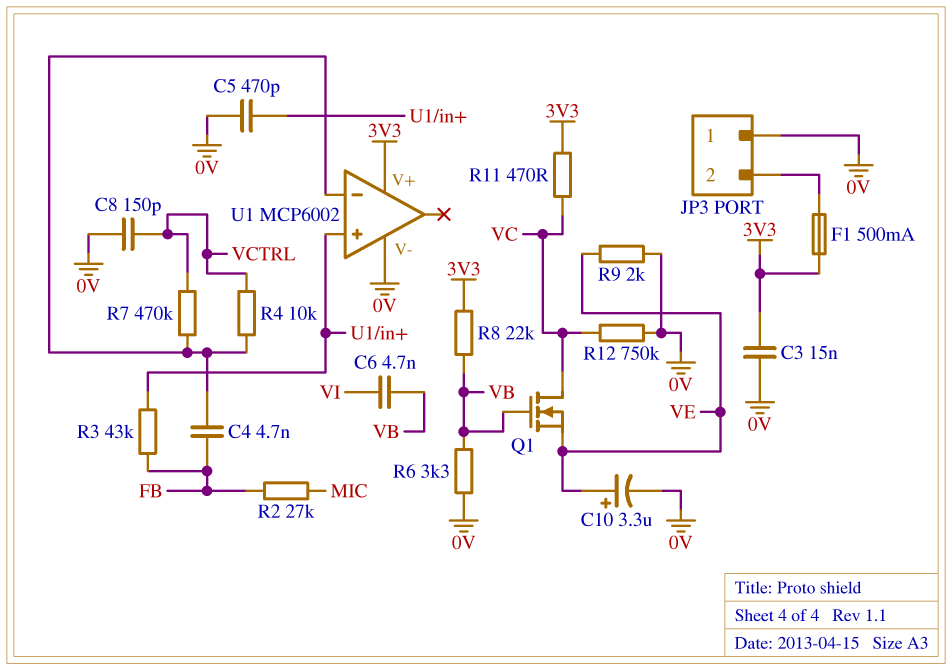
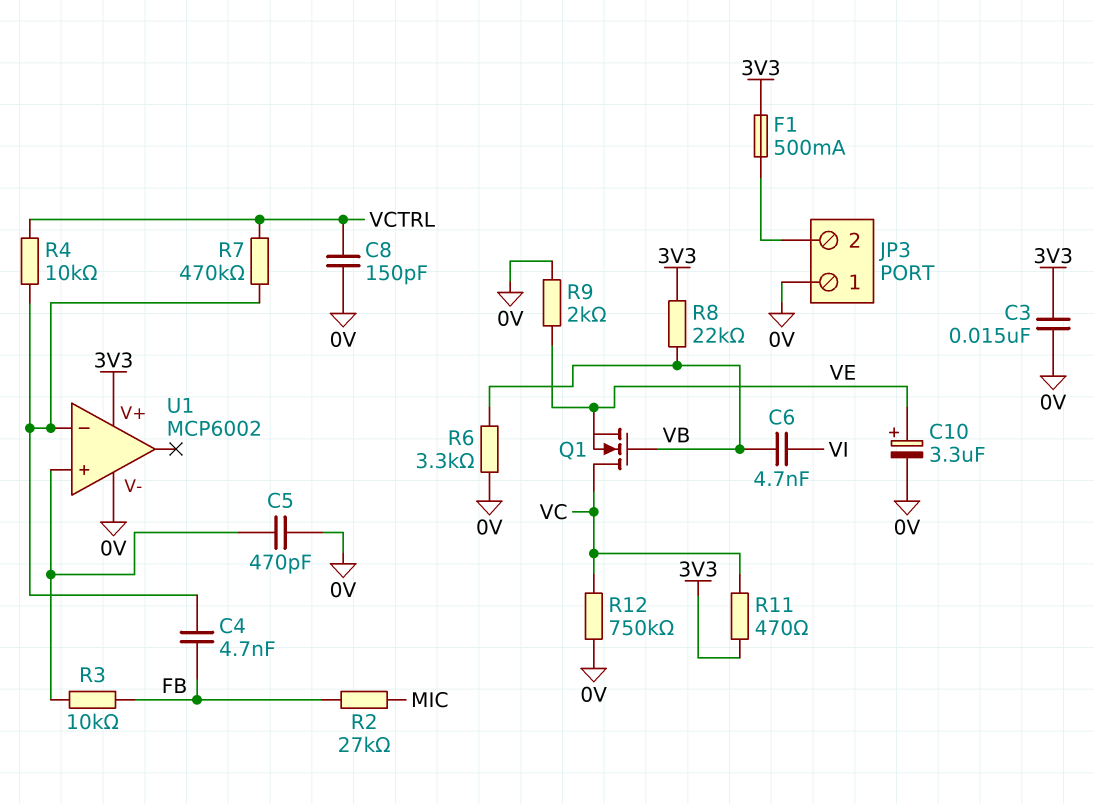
R3: 43k (FB, U1/in+) -> 10k (FB, U1/in+)

